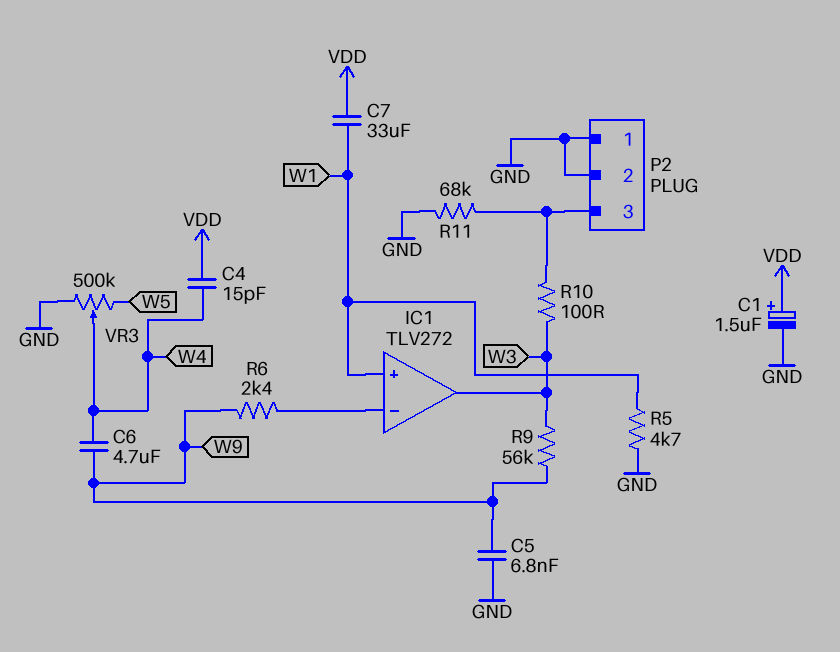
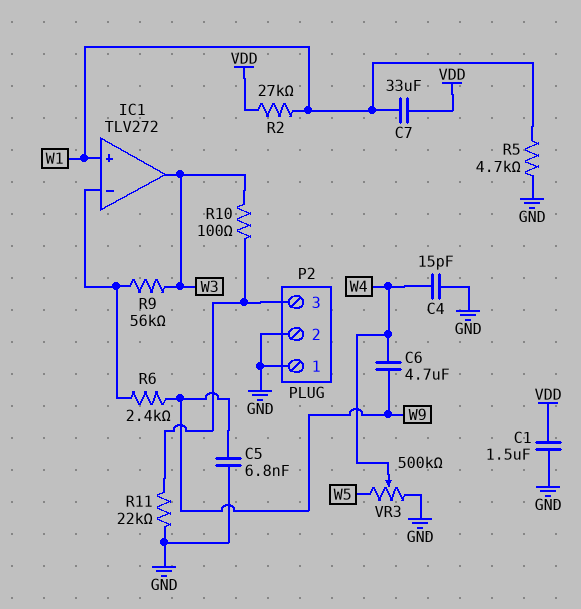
C1: 1.5uF (plus VDD, minus GND) -> 1.5uF (GND, VDD)
C4: 15pF (VDD, W4) -> 15pF (GND, W4)
R2: none -> 27k (VDD, W1)
R9: 56k (W3, W9) -> 56k (IC1/in-, W3)
R11: 68k (GND, P2/3) -> 22k (GND, P2/3)

